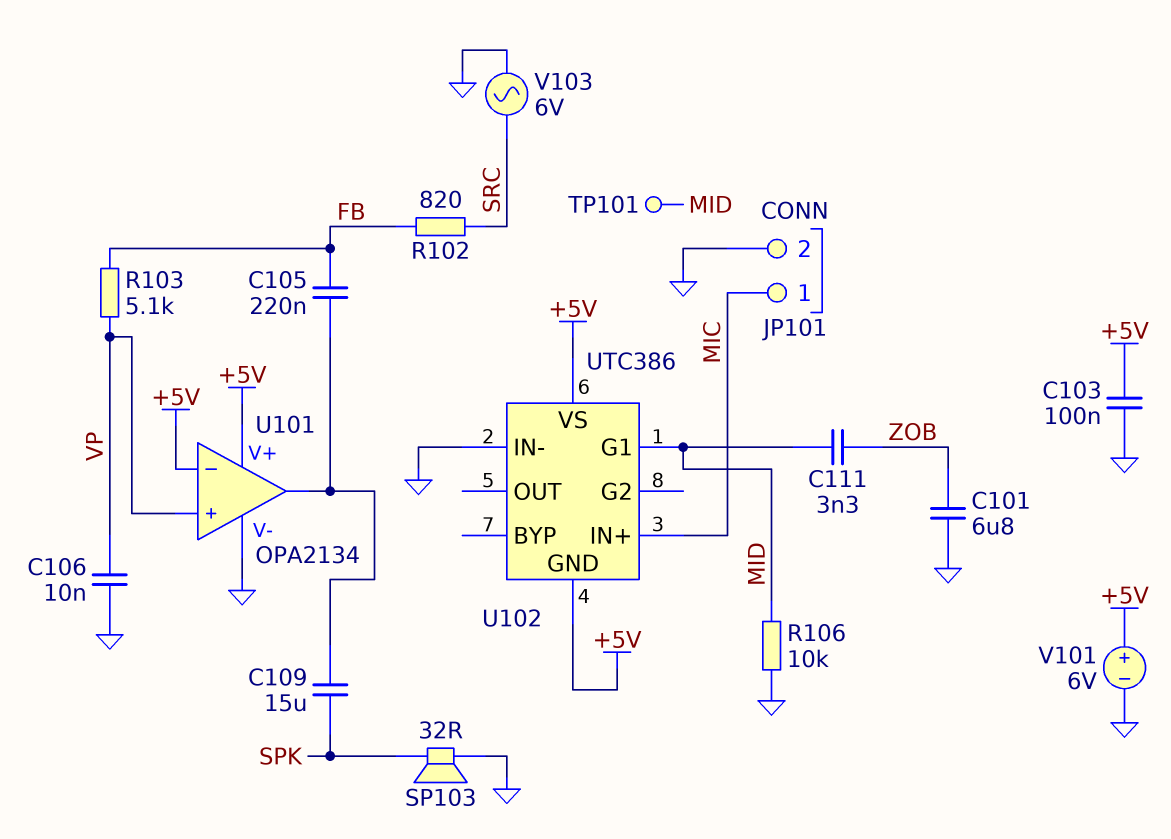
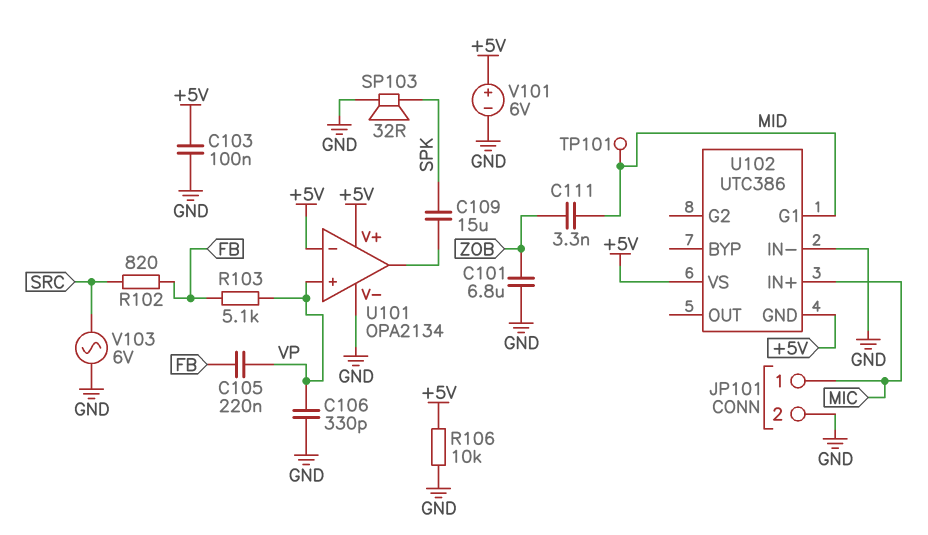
C105: 220nF (FB, U101/out) -> 220nF (FB, VP)
C106: 10nF (GND, VP) -> 330pF (GND, VP)
R106: 10k (GND, MID) -> 10k (+5V, GND)

